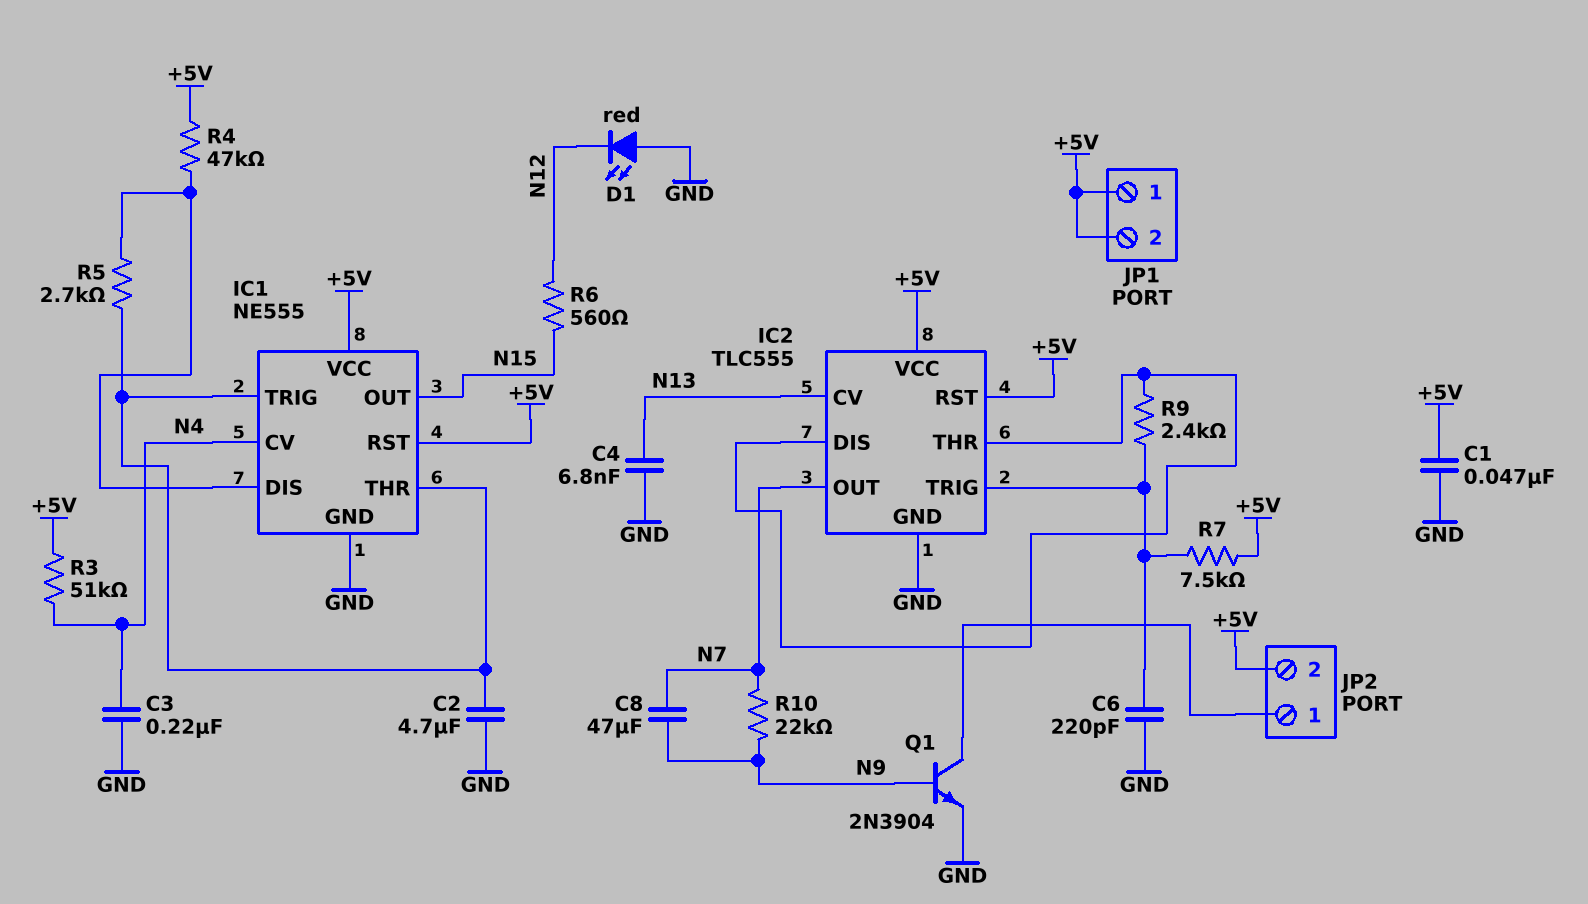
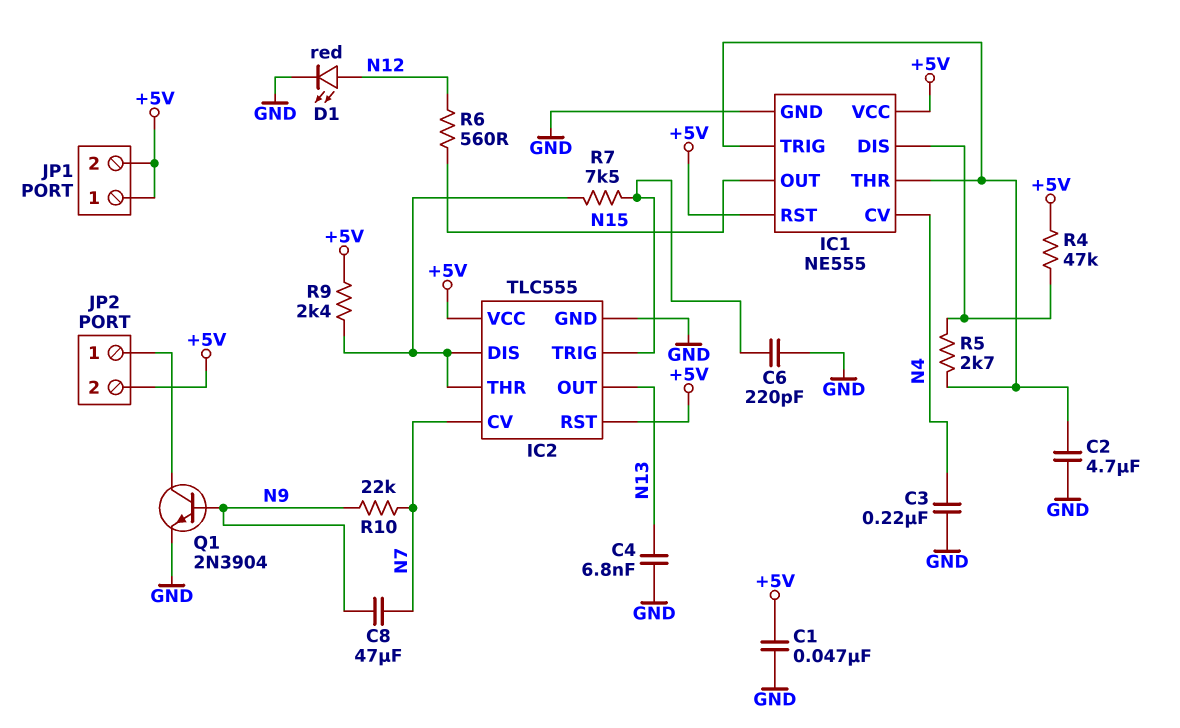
D1: LED red (A GND, K N12) -> LED red (A N12, K GND)
IC2 pin CV: N13 -> N7
IC2 pin OUT: N7 -> N13
R3: 51k (+5V, N4) -> none
R7: 7.5k (+5V, IC2/TRIG) -> 7.5k (IC2/DIS, IC2/TRIG)
R9: 2.4k (IC2/DIS, IC2/TRIG) -> 2.4k (+5V, IC2/DIS)

